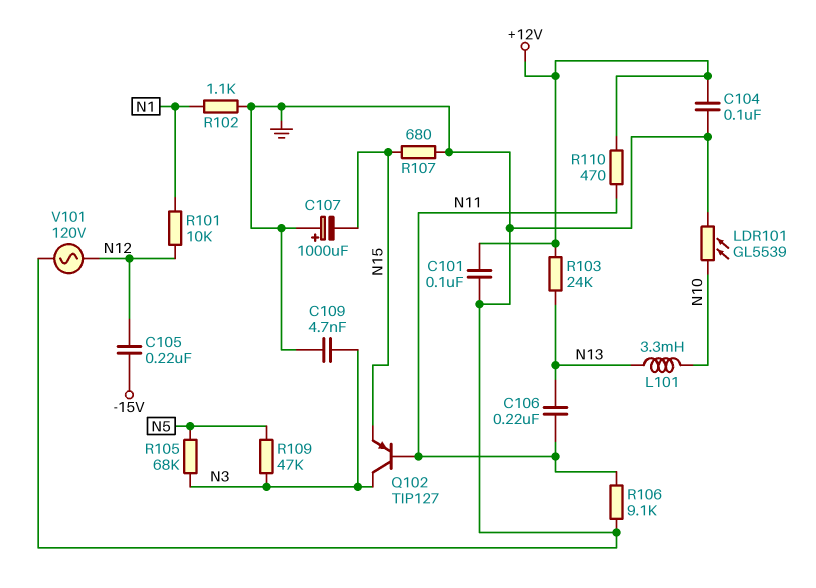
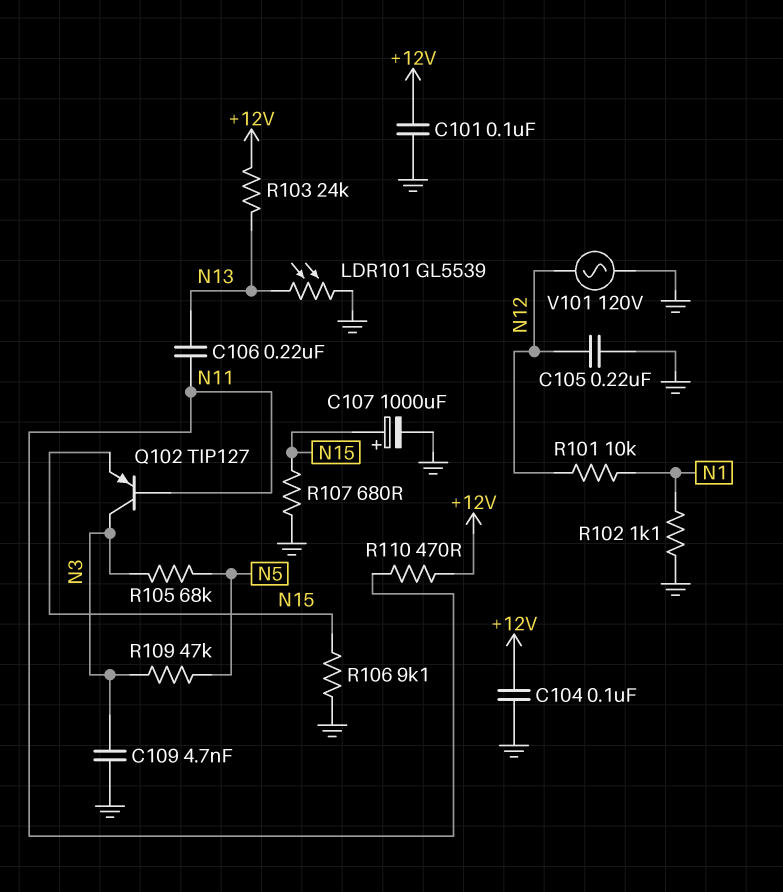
C105: 220nF (-15V, N12) -> 220nF (GND, N12)
C107: 1000uF (plus GND, minus N15) -> 1000uF (plus N15, minus GND)
L101: 3.3mH (N10, N13) -> none
LDR101: GL5539 (GND, N10) -> GL5539 (GND, N13)
R106: 9.1k (GND, N11) -> 9.1k (GND, N15)

